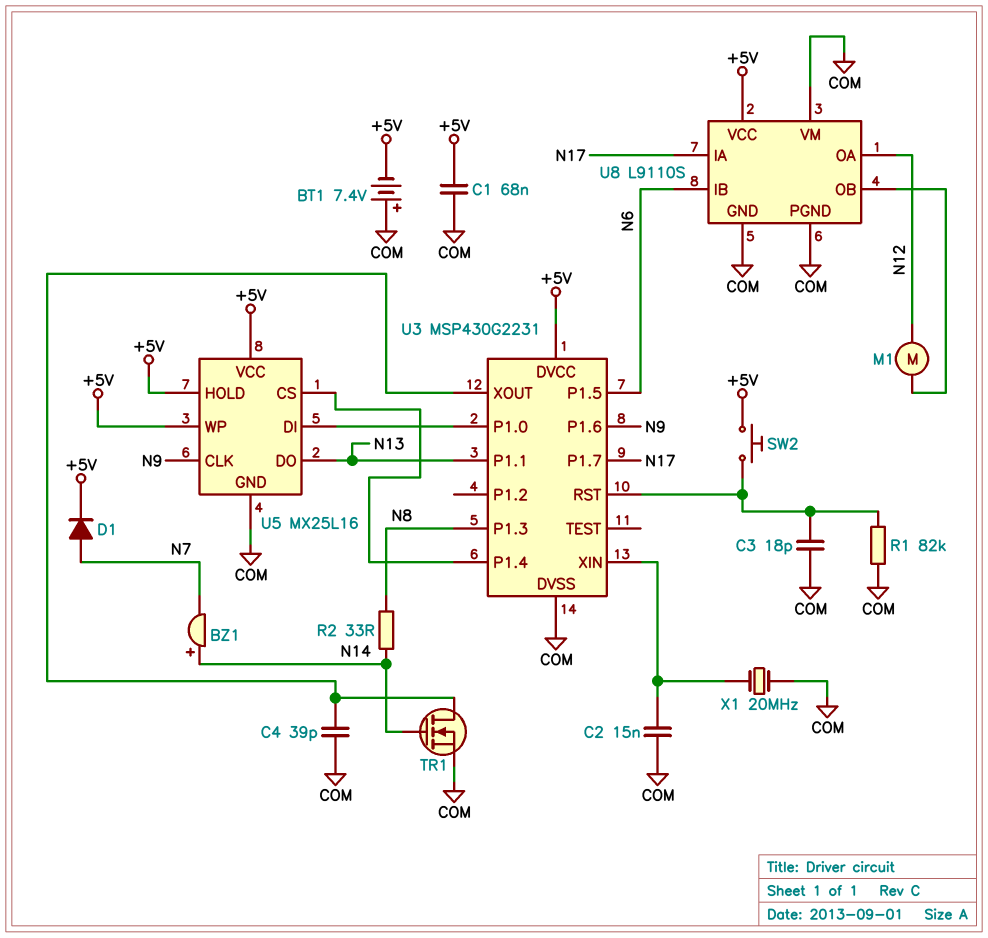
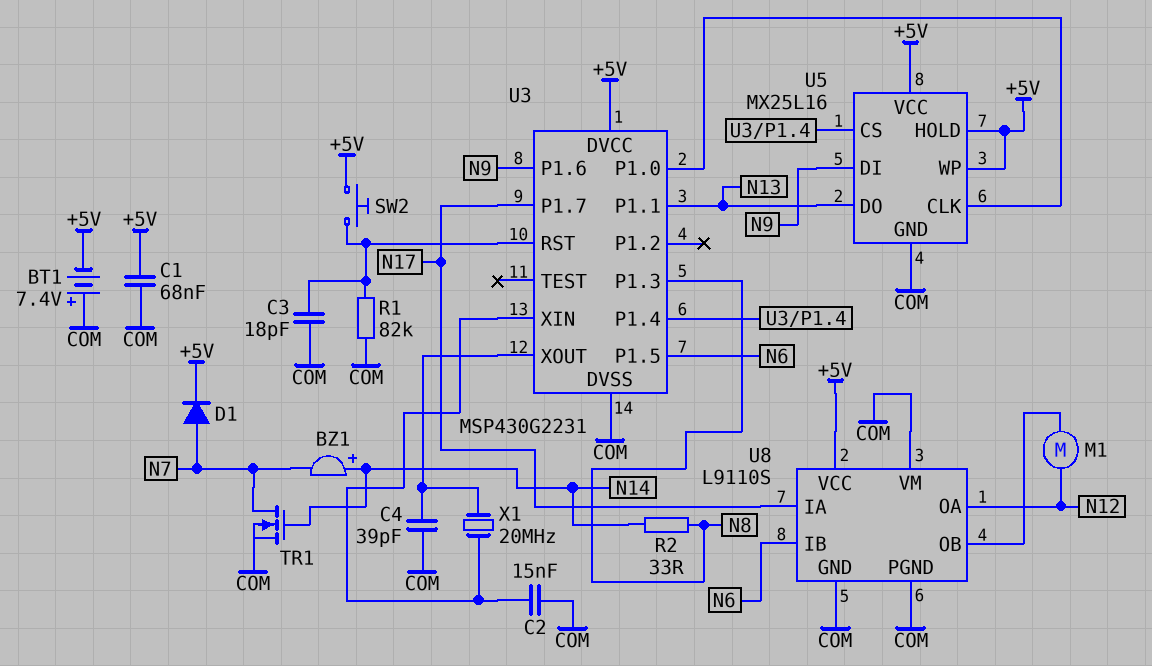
TR1: NMOS (G N14, D U3/XOUT, S COM) -> NMOS (G N14, D N7, S COM)
U5 pin CLK: N9 -> U3/P1.0
U5 pin DI: U3/P1.0 -> N9
X1: 20MHz (COM, U3/XIN) -> 20MHz (U3/XIN, U3/XOUT)

